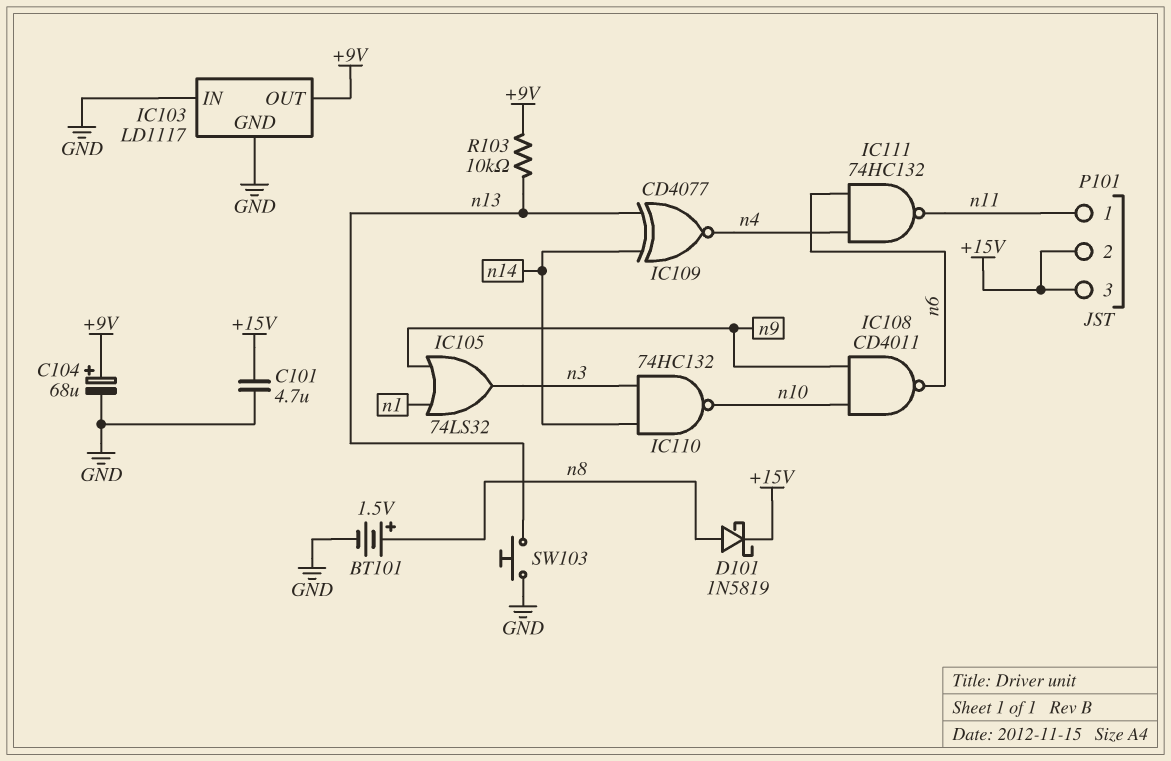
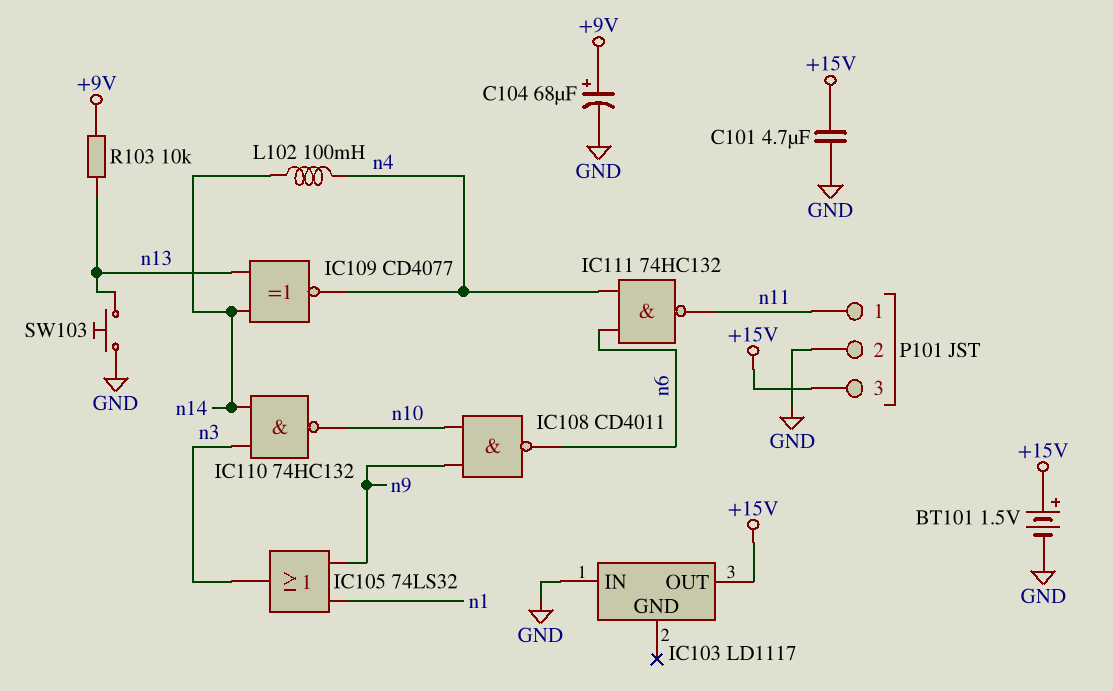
BT101: 1.5V (plus n8, minus GND) -> 1.5V (plus +15V, minus GND)
D101: schottky 1N5819 (A n8, K +15V) -> none
IC103 pin GND: GND -> none
IC103 pin OUT: +9V -> +15V
L102: none -> 100mH (n4, n14)
P101 pin 2: +15V -> GND

